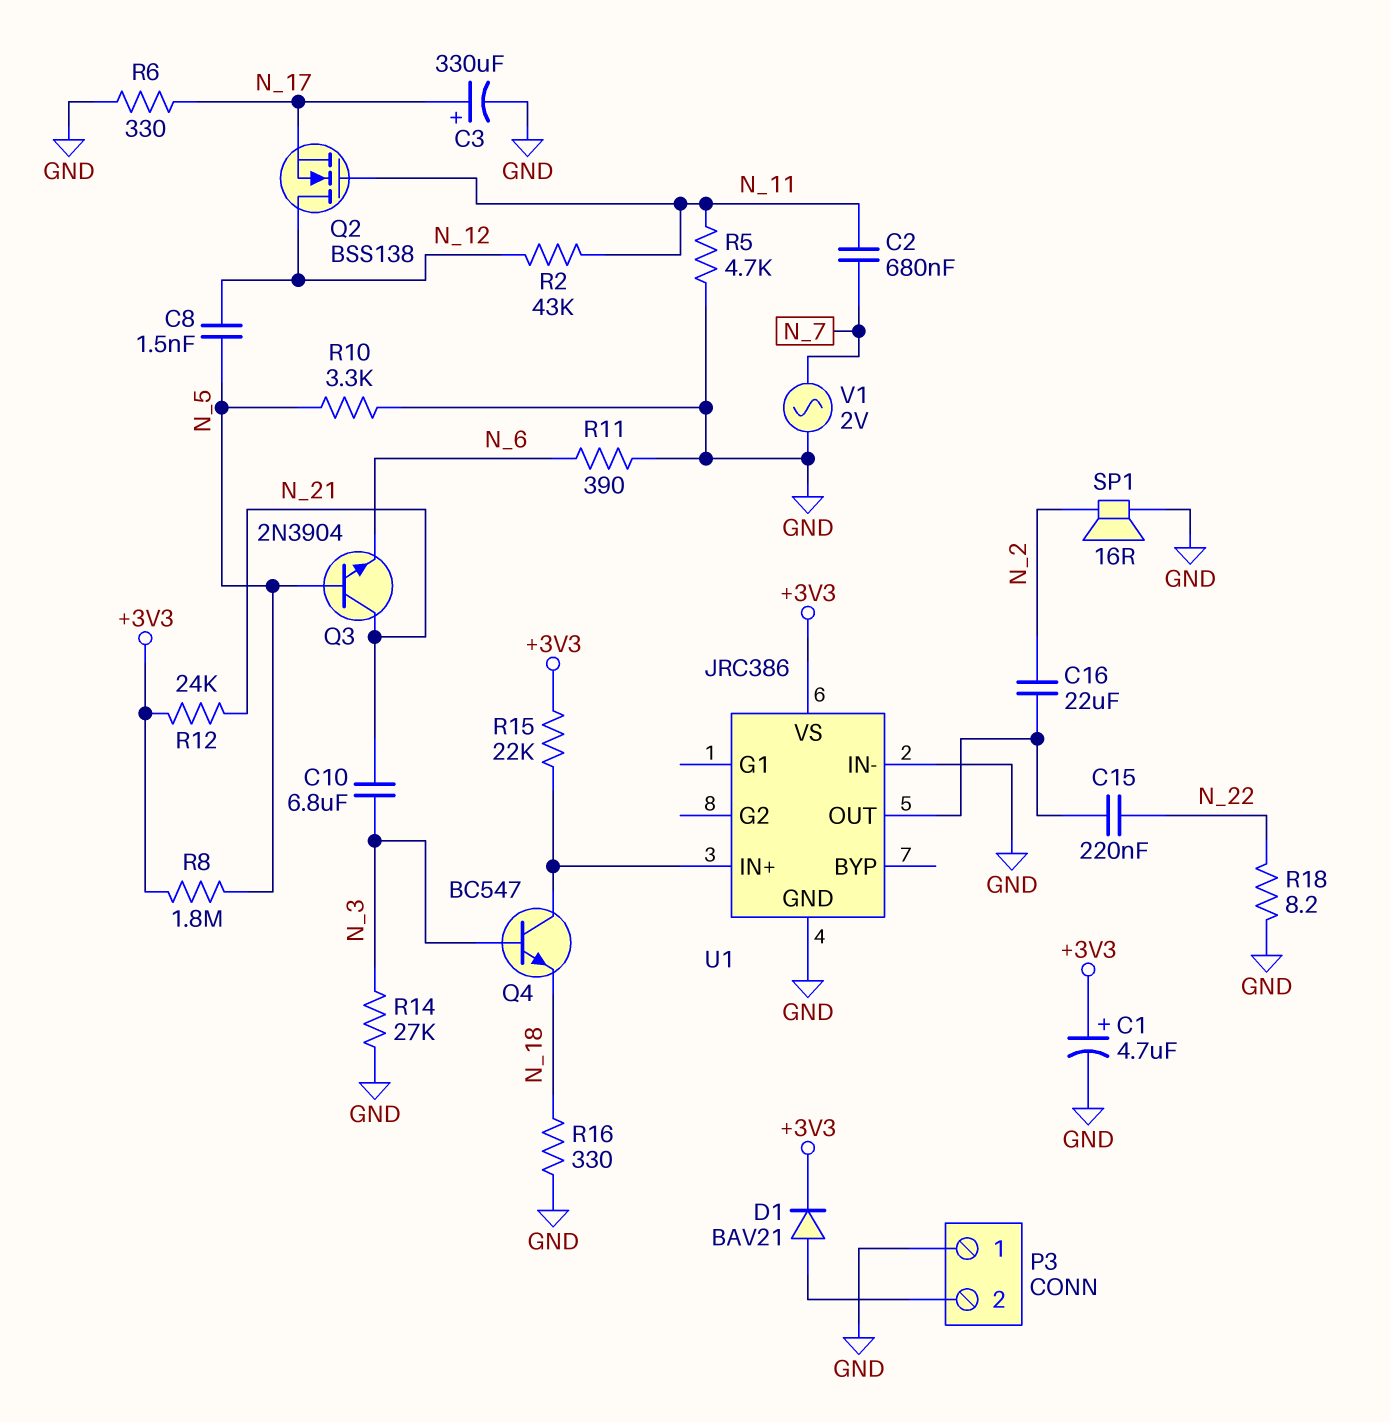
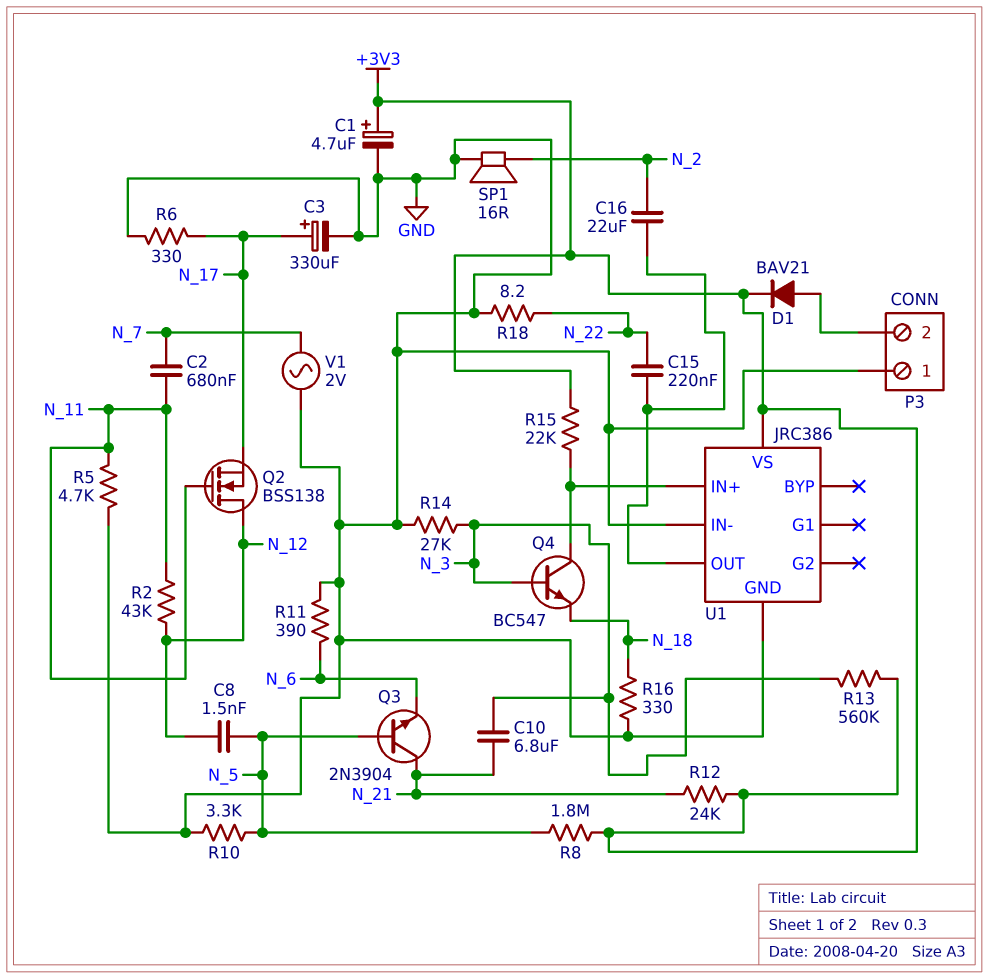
R13: none -> 560k (+3V3, N_3)

